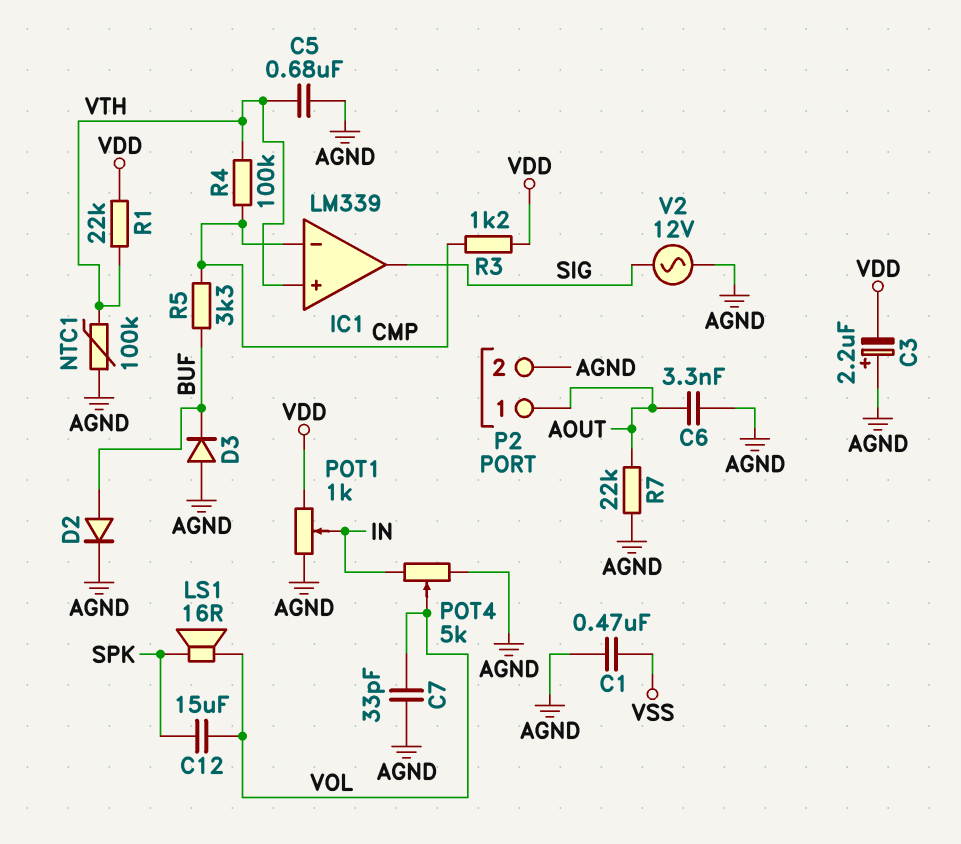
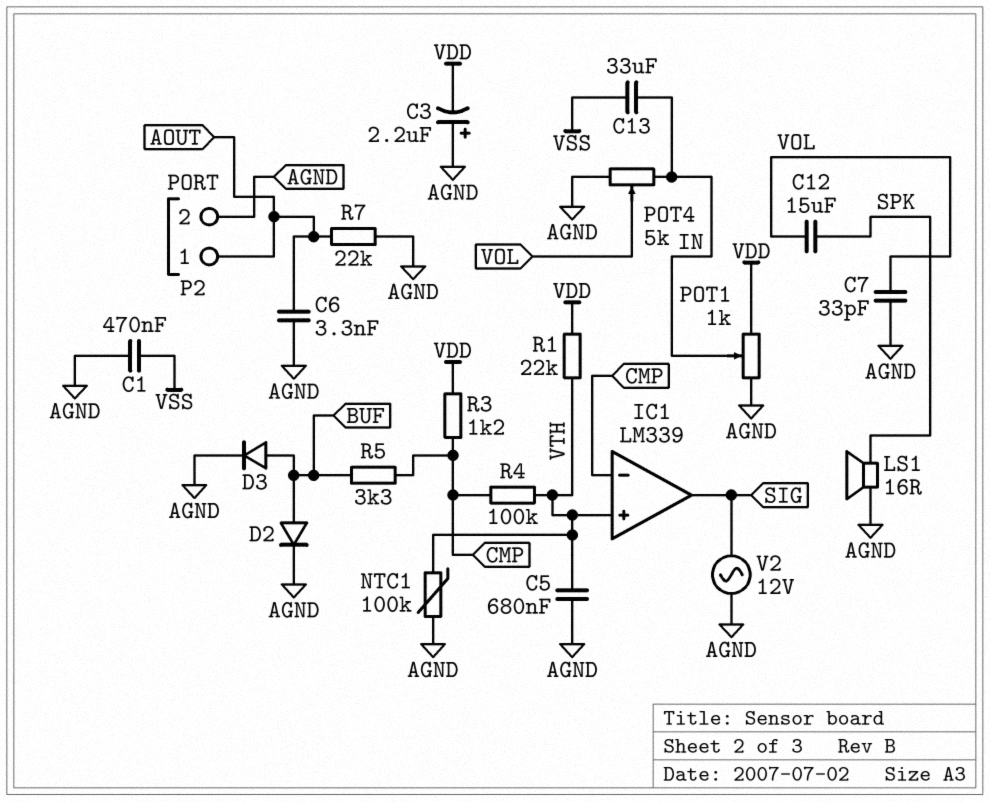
C13: none -> 33uF (IN, VSS)
D3: diode (A AGND, K BUF) -> diode (A BUF, K AGND)
LS1: speaker 16R (SPK, VOL) -> speaker 16R (AGND, SPK)

